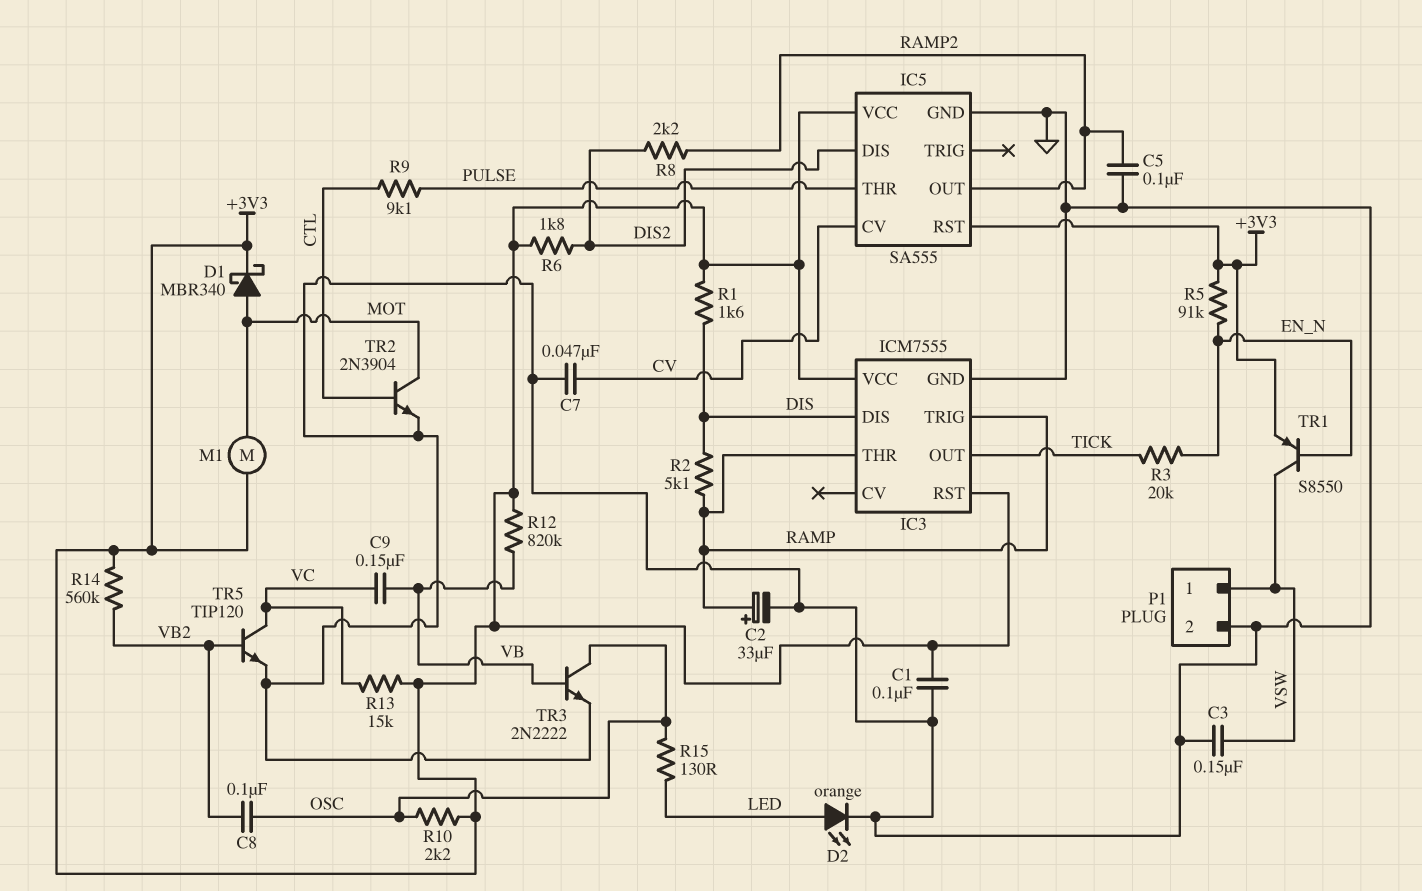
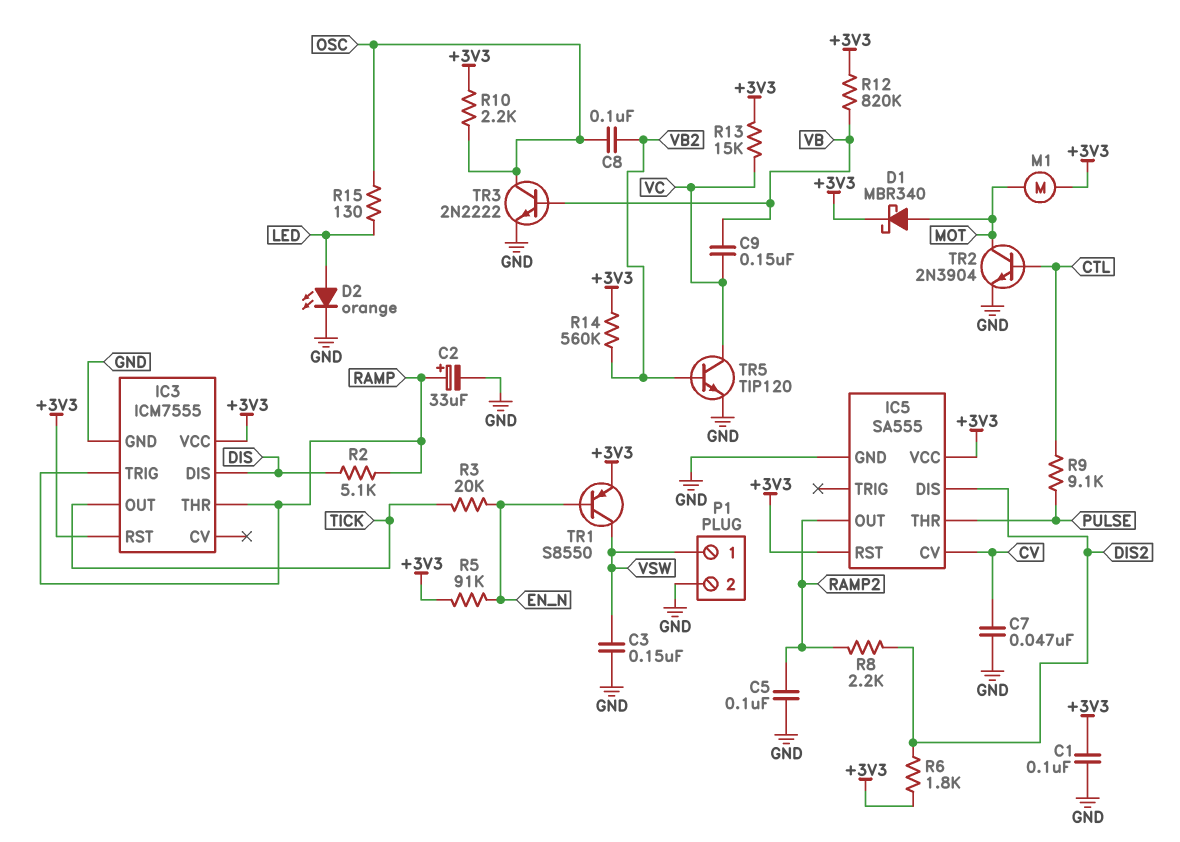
R1: 1.6k (+3V3, DIS) -> none

